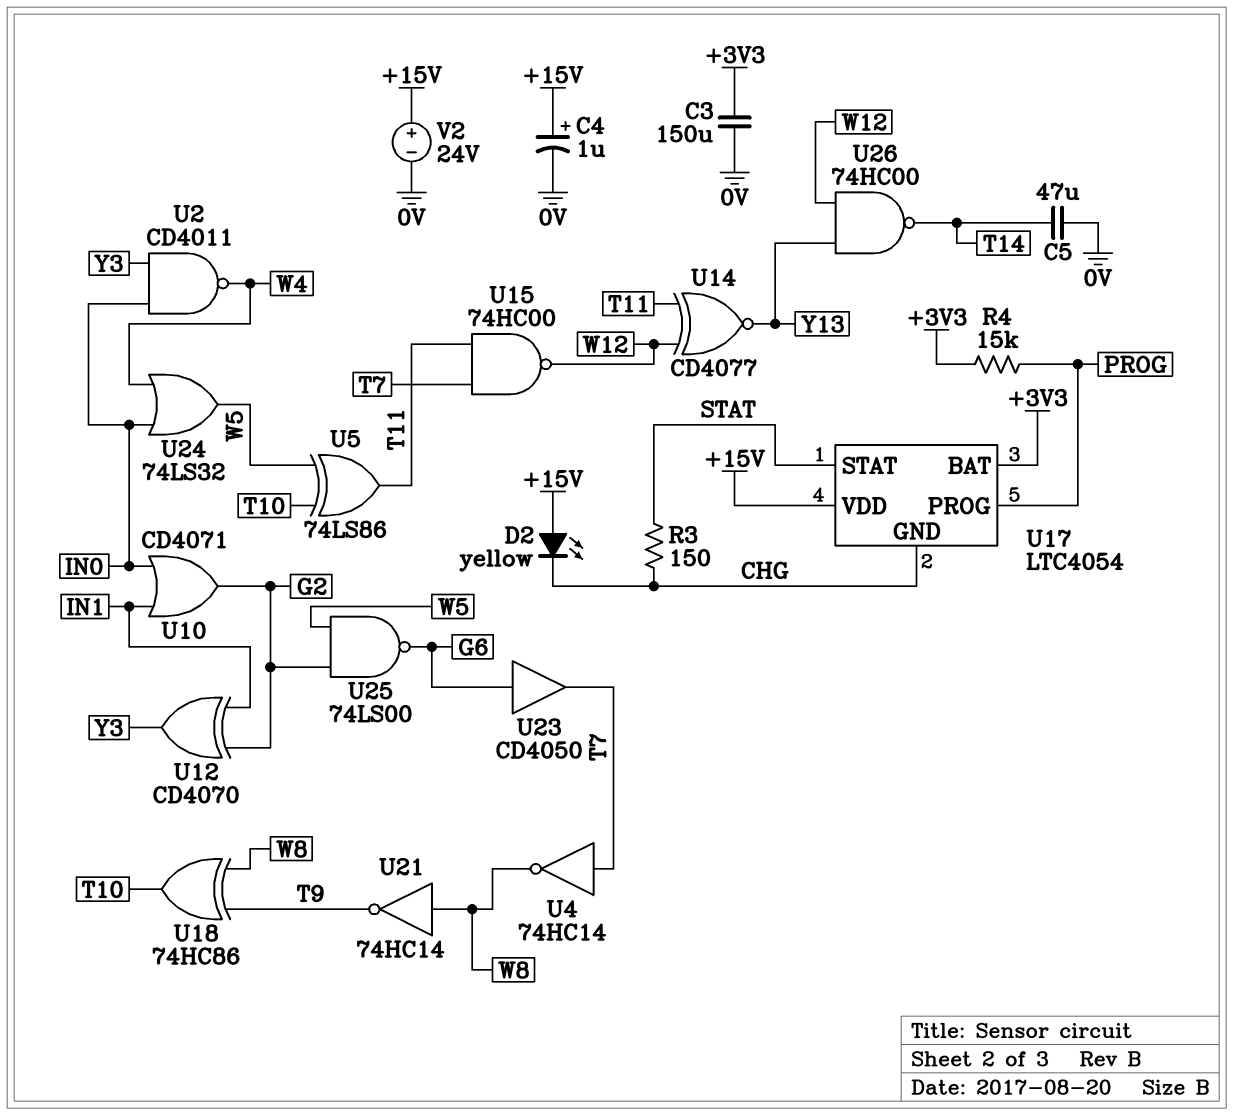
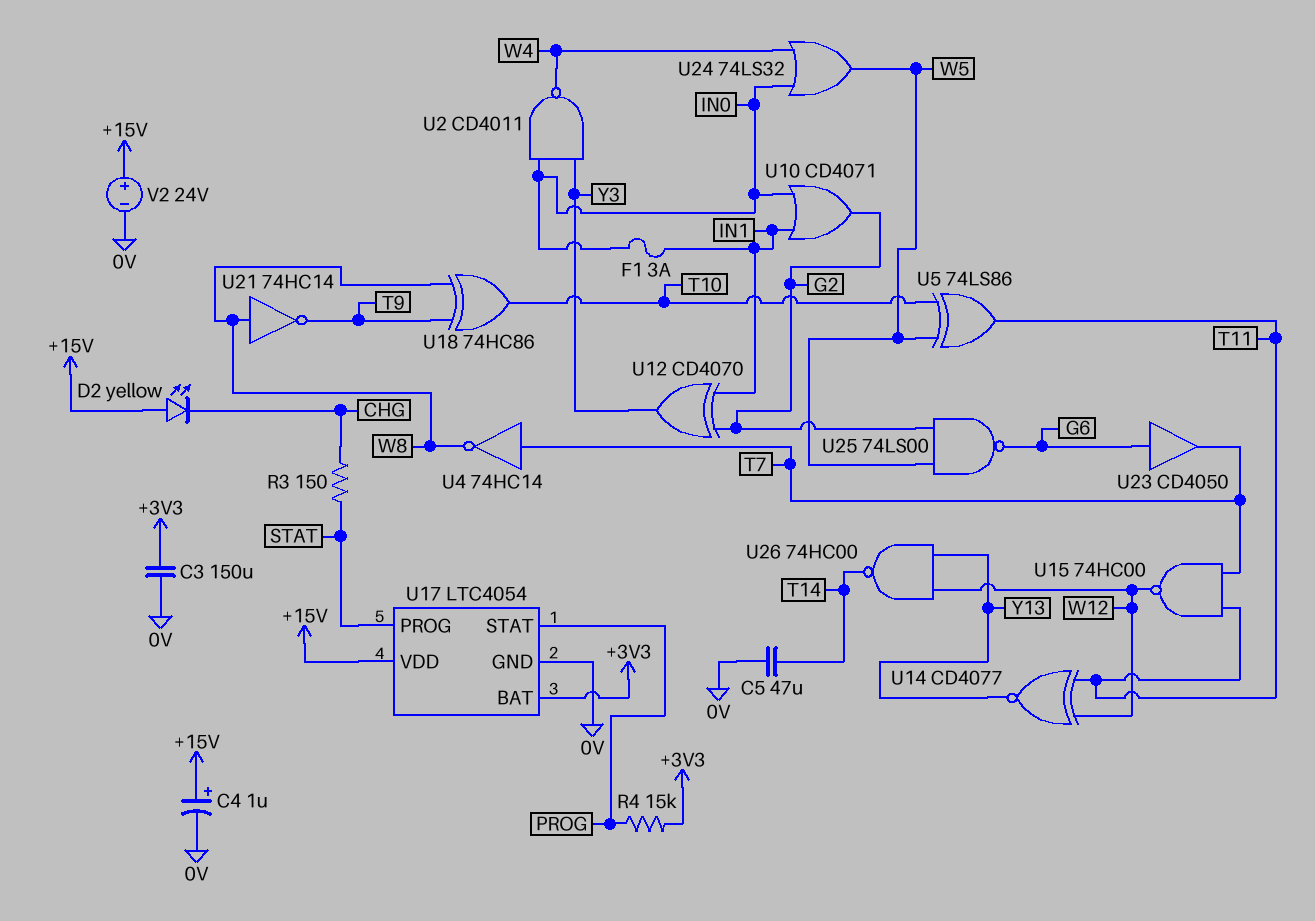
F1: none -> 3A (IN0, IN1)
U17 pin GND: CHG -> 0V
U17 pin PROG: PROG -> STAT
U17 pin STAT: STAT -> PROG

